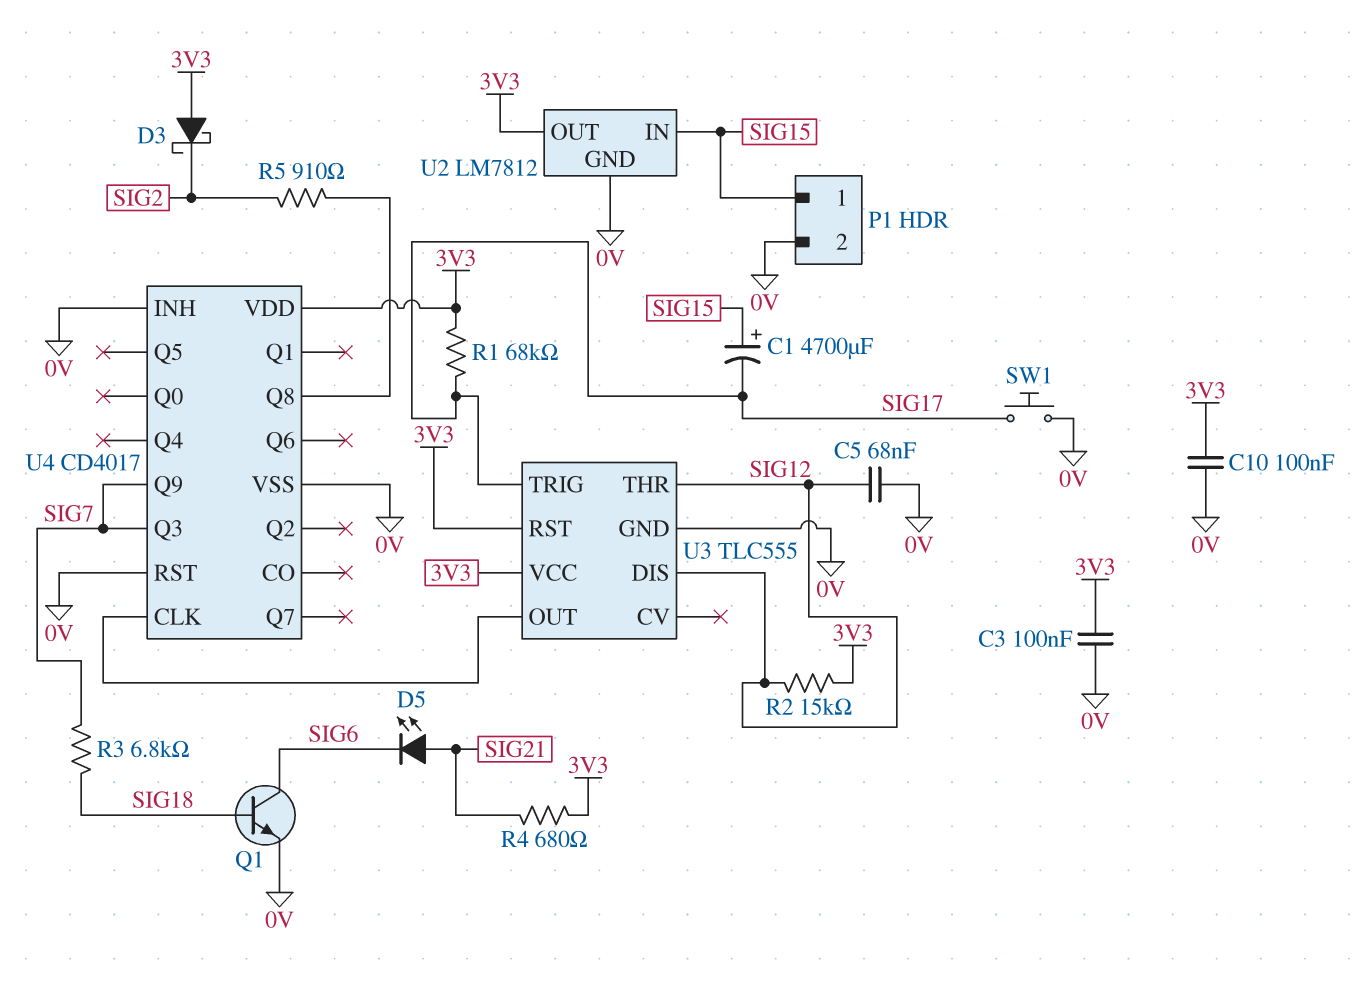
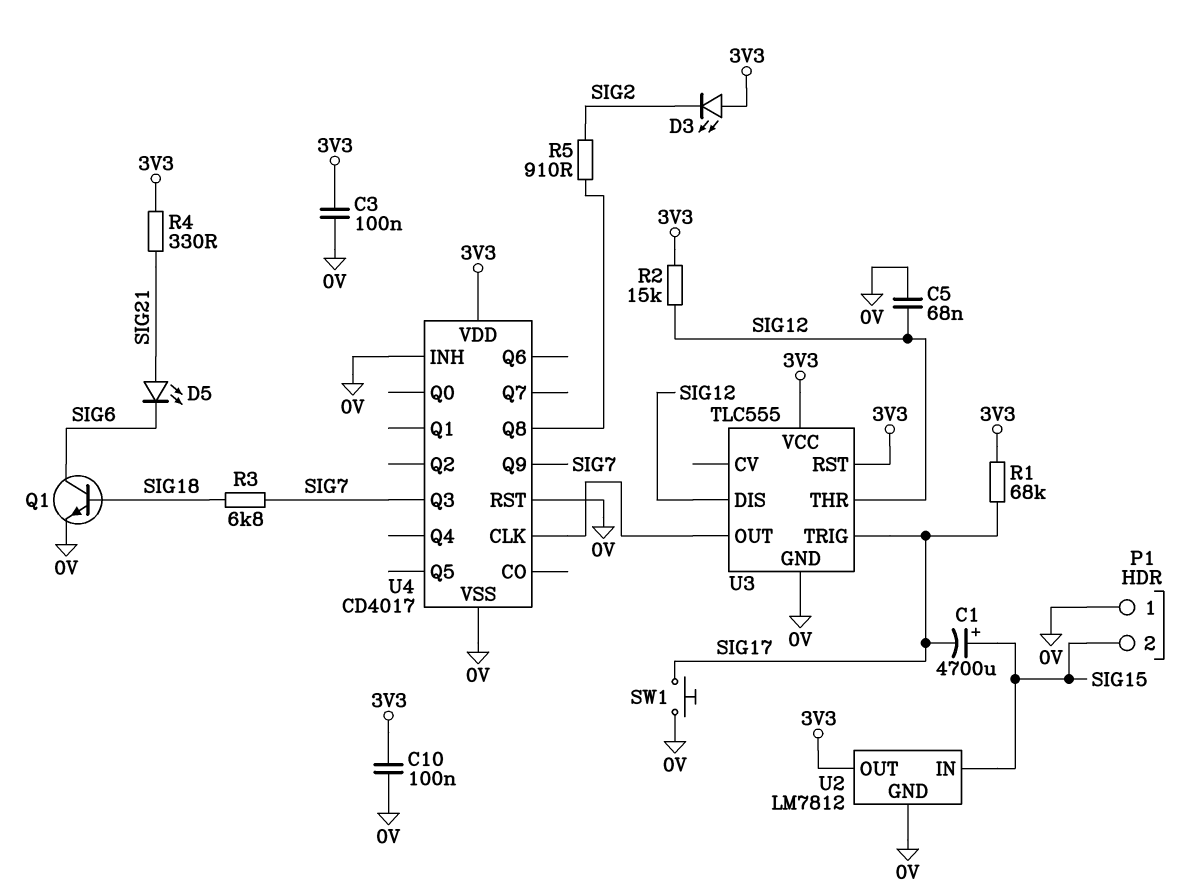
D3: schottky (A 3V3, K SIG2) -> LED (A 3V3, K SIG2)
P1 pin 1: SIG15 -> 0V
P1 pin 2: 0V -> SIG15
R4: 680 (3V3, SIG21) -> 330 (3V3, SIG21)

